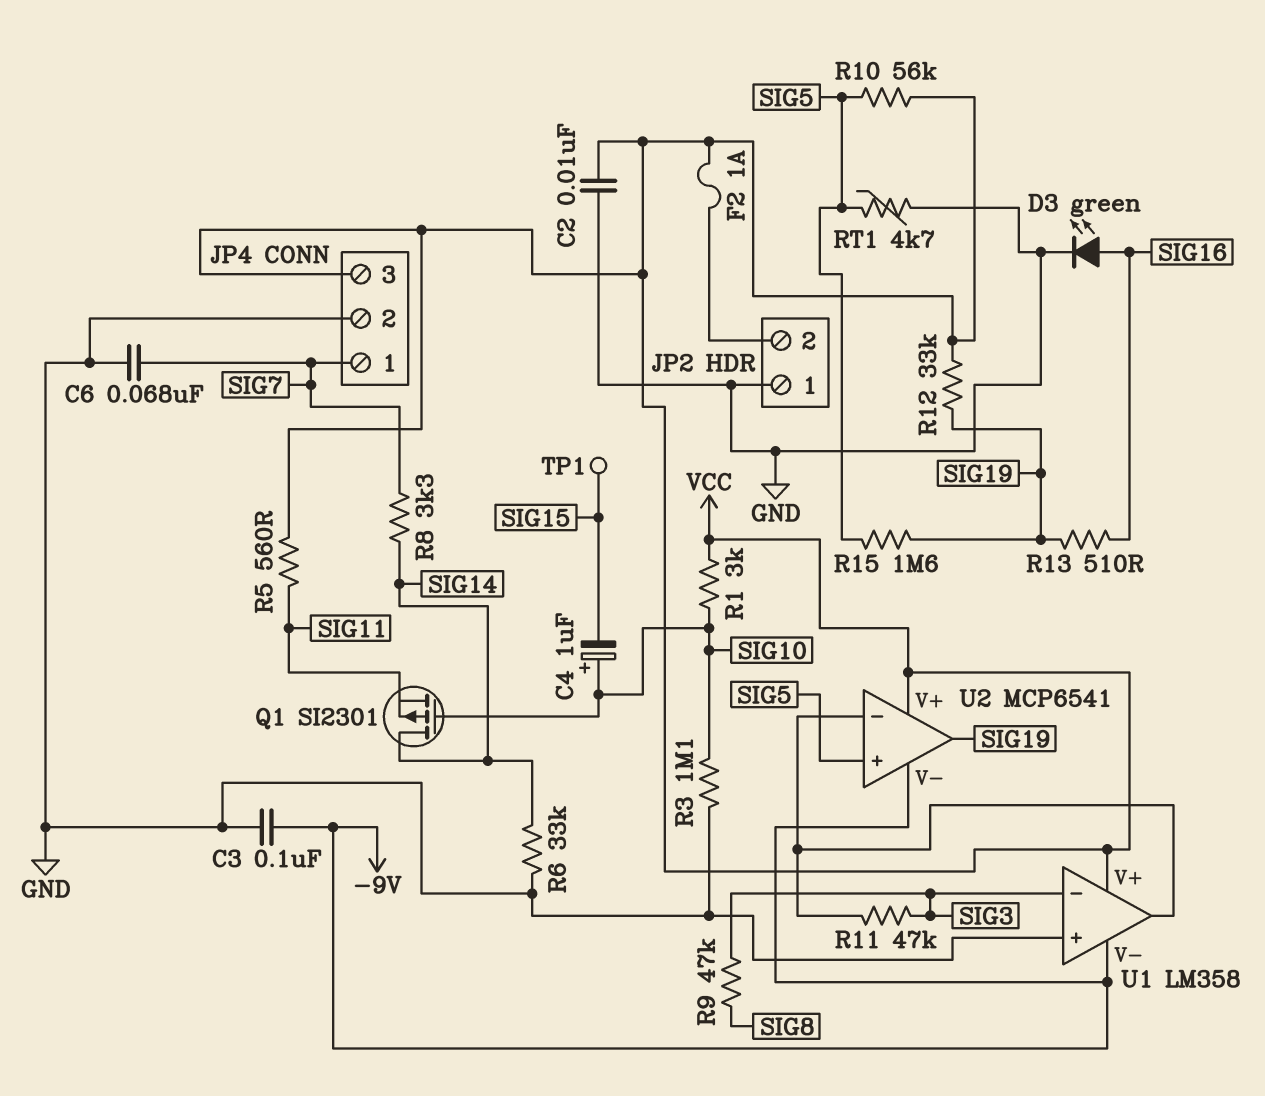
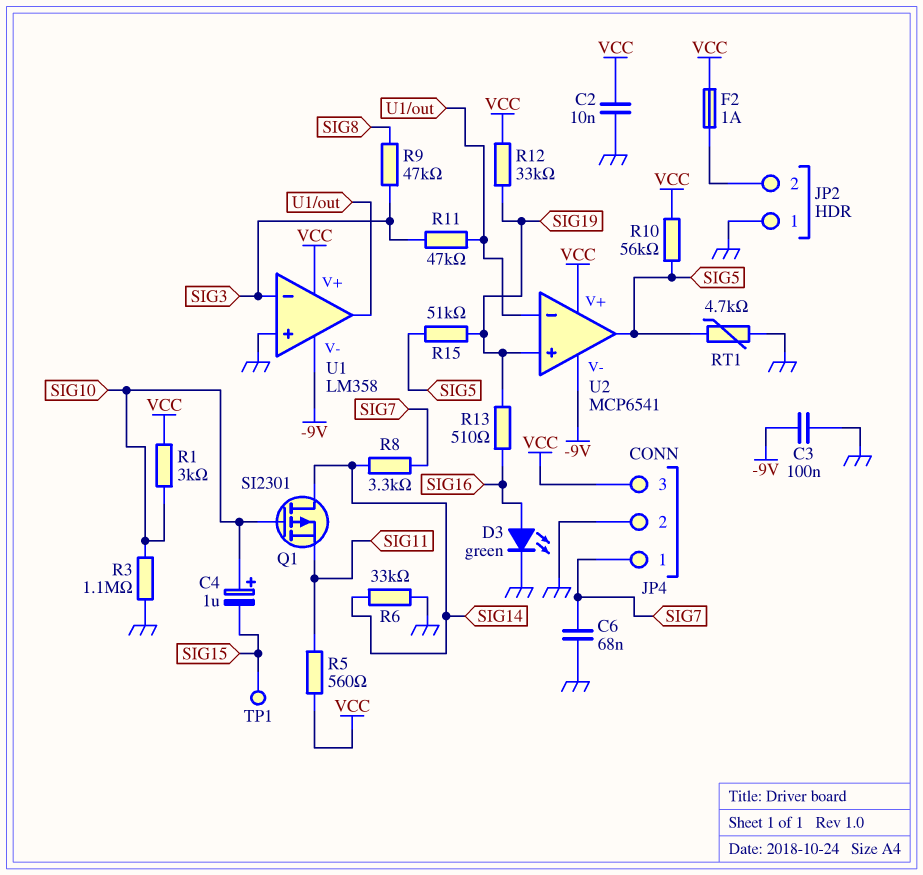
R15: 1.6M (SIG5, SIG19) -> 51k (SIG5, SIG19)
U2 pin in+: SIG5 -> SIG19
U2 pin out: SIG19 -> SIG5

